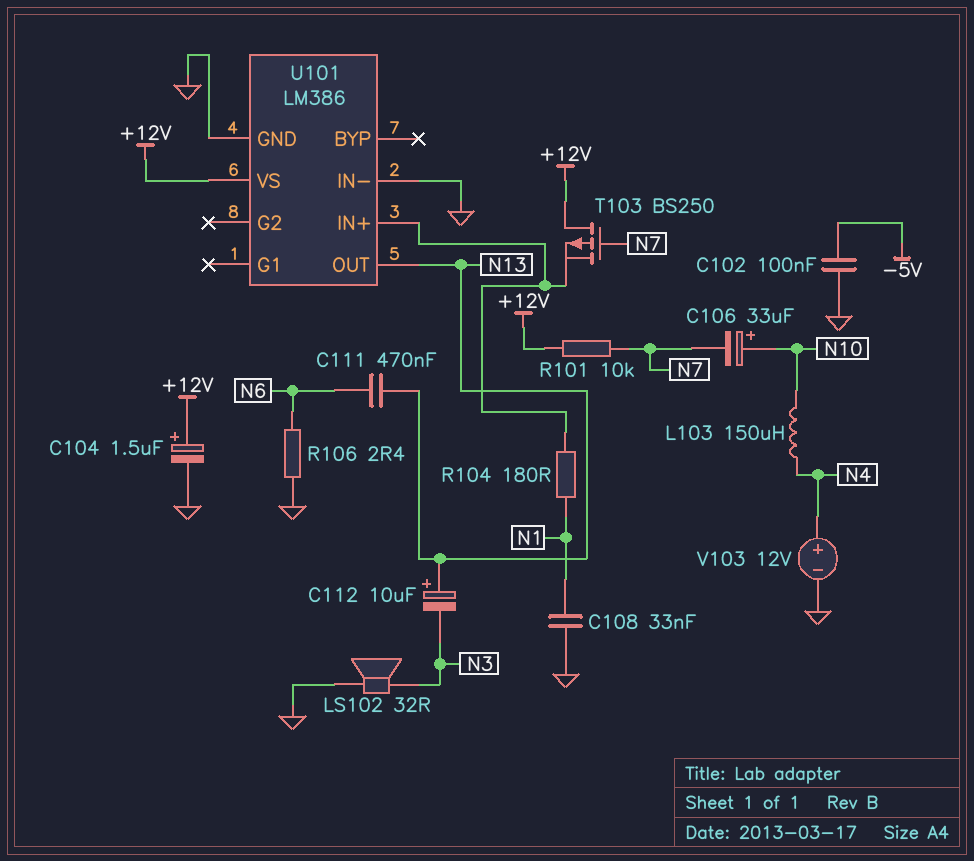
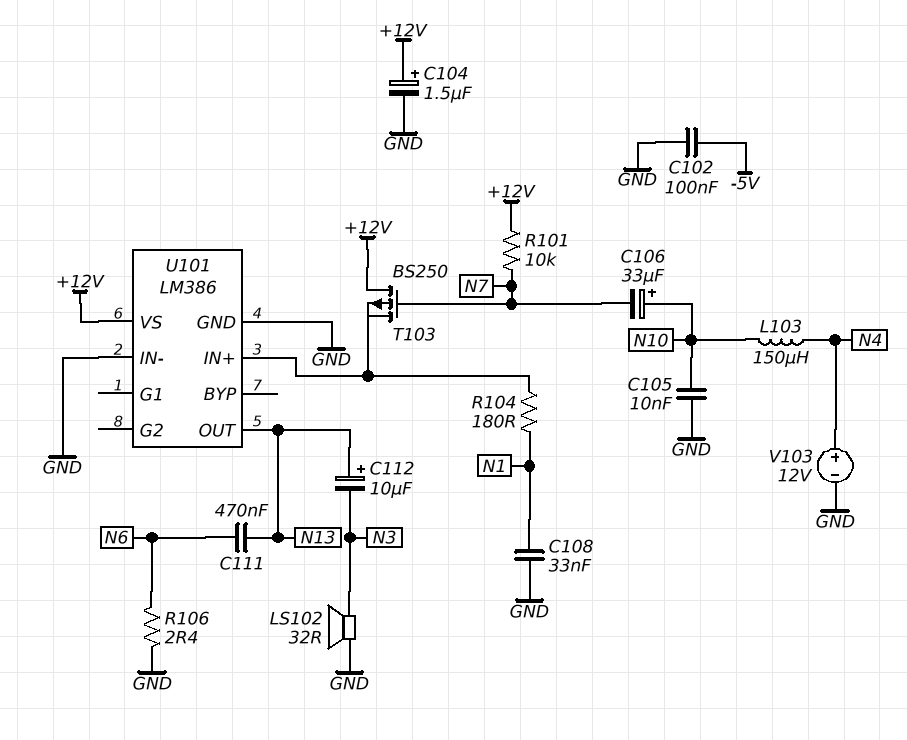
C105: none -> 10nF (GND, N10)

